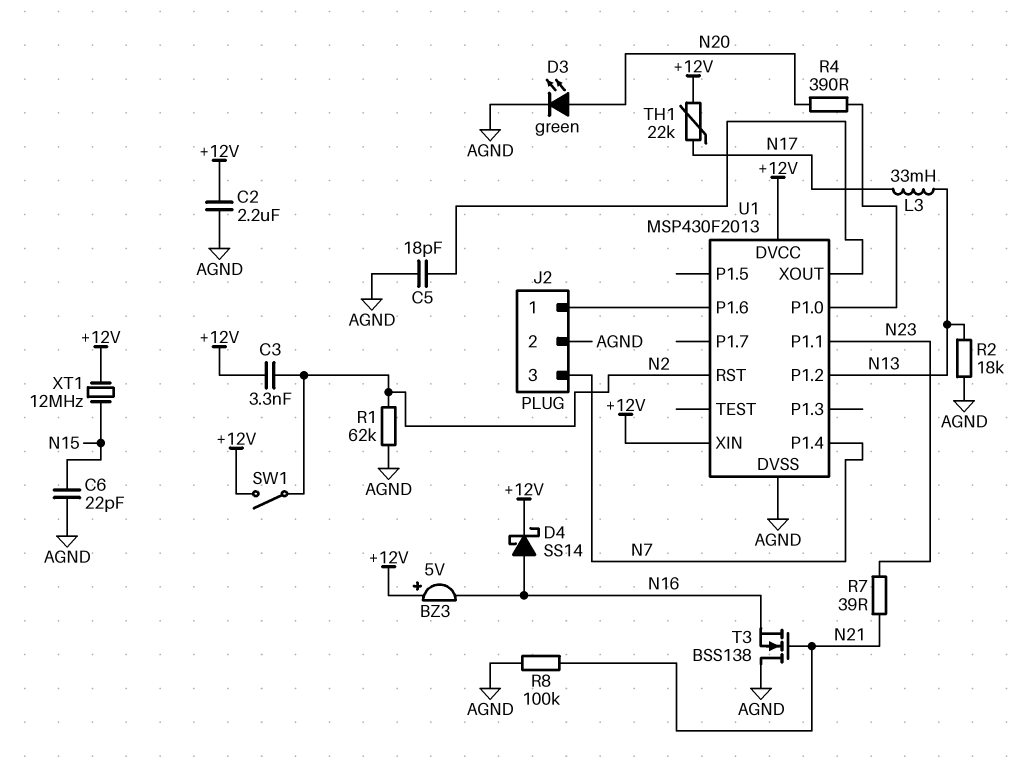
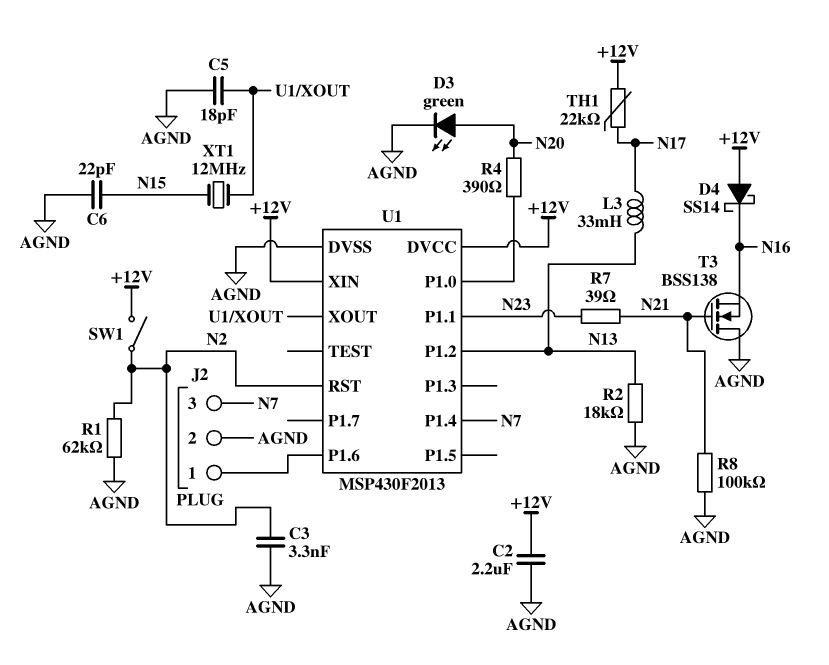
BZ3: buzzer 5V (plus +12V, minus N16) -> none
C3: 3.3nF (+12V, N2) -> 3.3nF (AGND, N2)
D4: schottky SS14 (A N16, K +12V) -> schottky SS14 (A +12V, K N16)
XT1: 12MHz (+12V, N15) -> 12MHz (N15, U1/XOUT)

